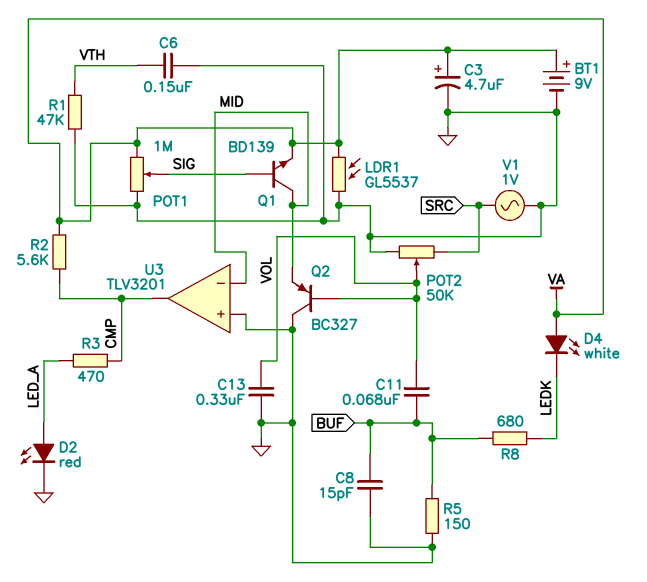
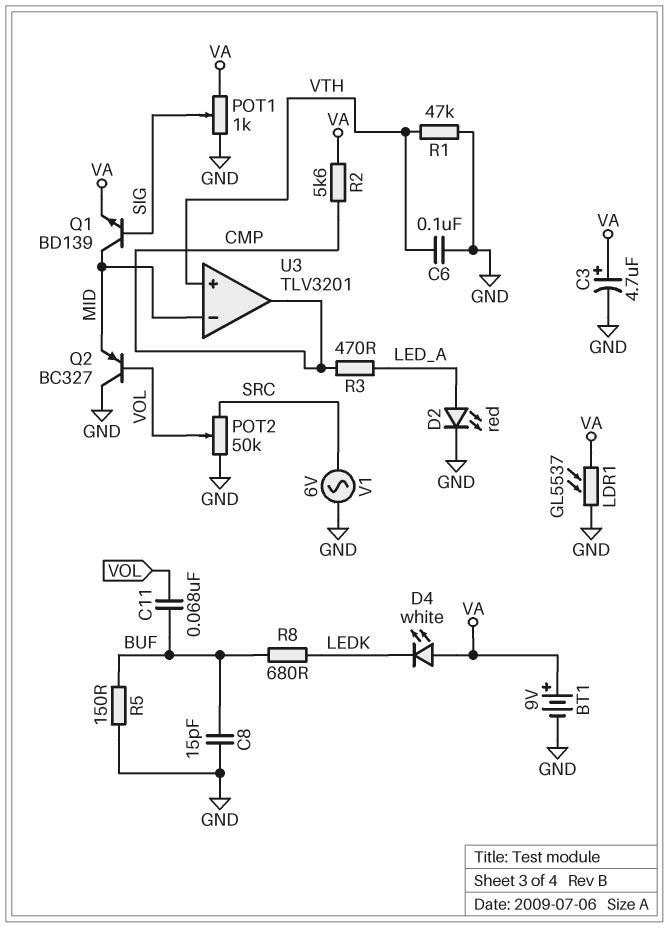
C6: 150nF (GND, VTH) -> 100nF (GND, VTH)
C13: 330nF (GND, VOL) -> none
POT1: 1M (GND, VA, wiper SIG) -> 1k (GND, VA, wiper SIG)
U3 pin in+: GND -> VTH
V1: AC 1V (GND, SRC) -> AC 6V (GND, SRC)

